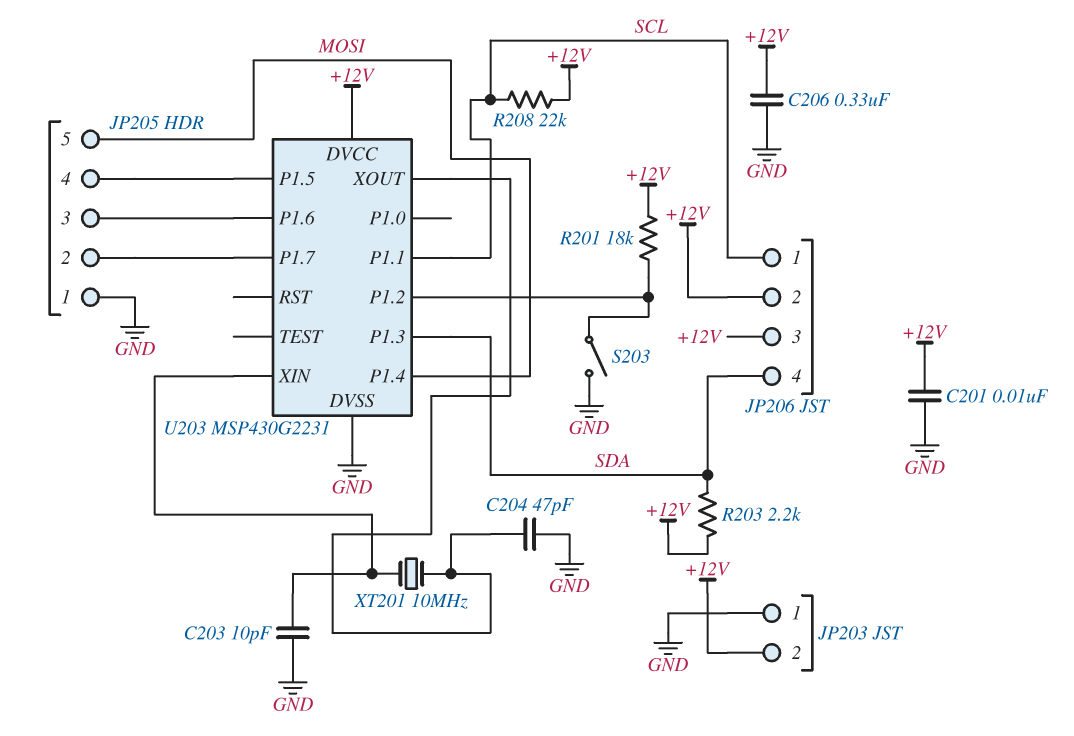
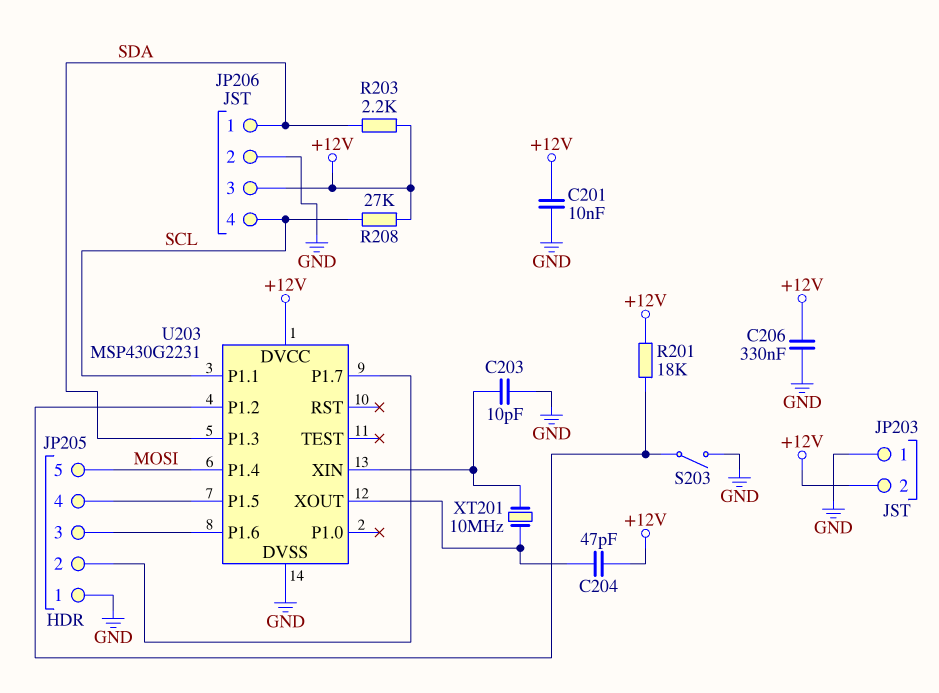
C204: 47pF (GND, U203/XOUT) -> 47pF (+12V, U203/XOUT)
JP206 pin 1: SCL -> SDA
JP206 pin 2: +12V -> GND
JP206 pin 4: SDA -> SCL
R208: 22k (+12V, SCL) -> 27k (+12V, SCL)

